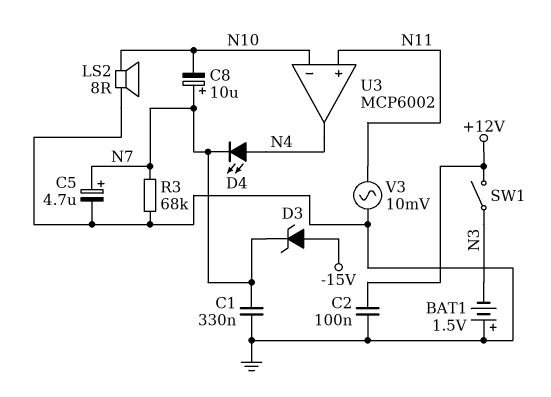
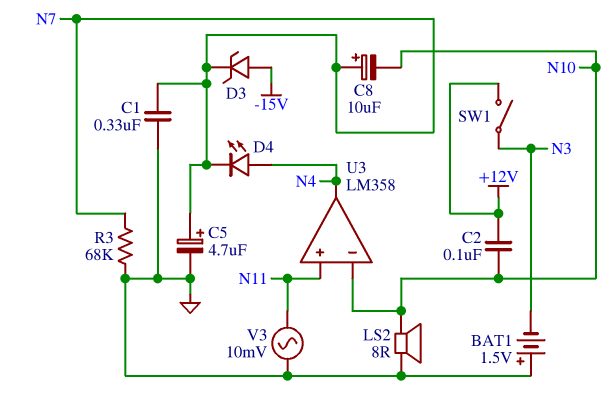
C2: 100nF (+12V, GND) -> 100nF (+12V, N10)
U3: MCP6002 -> LM358

